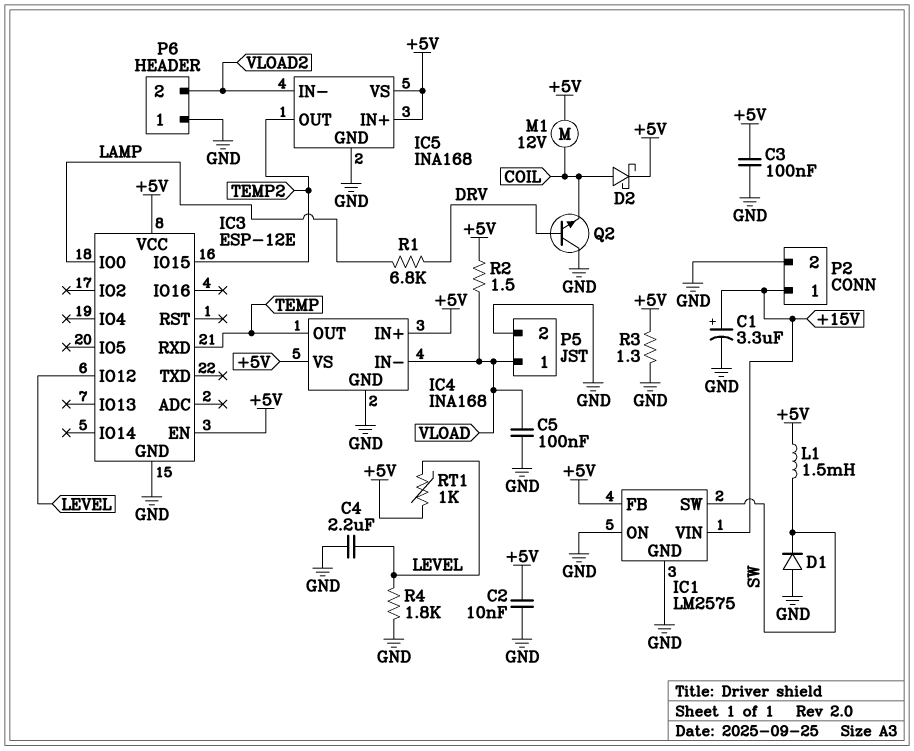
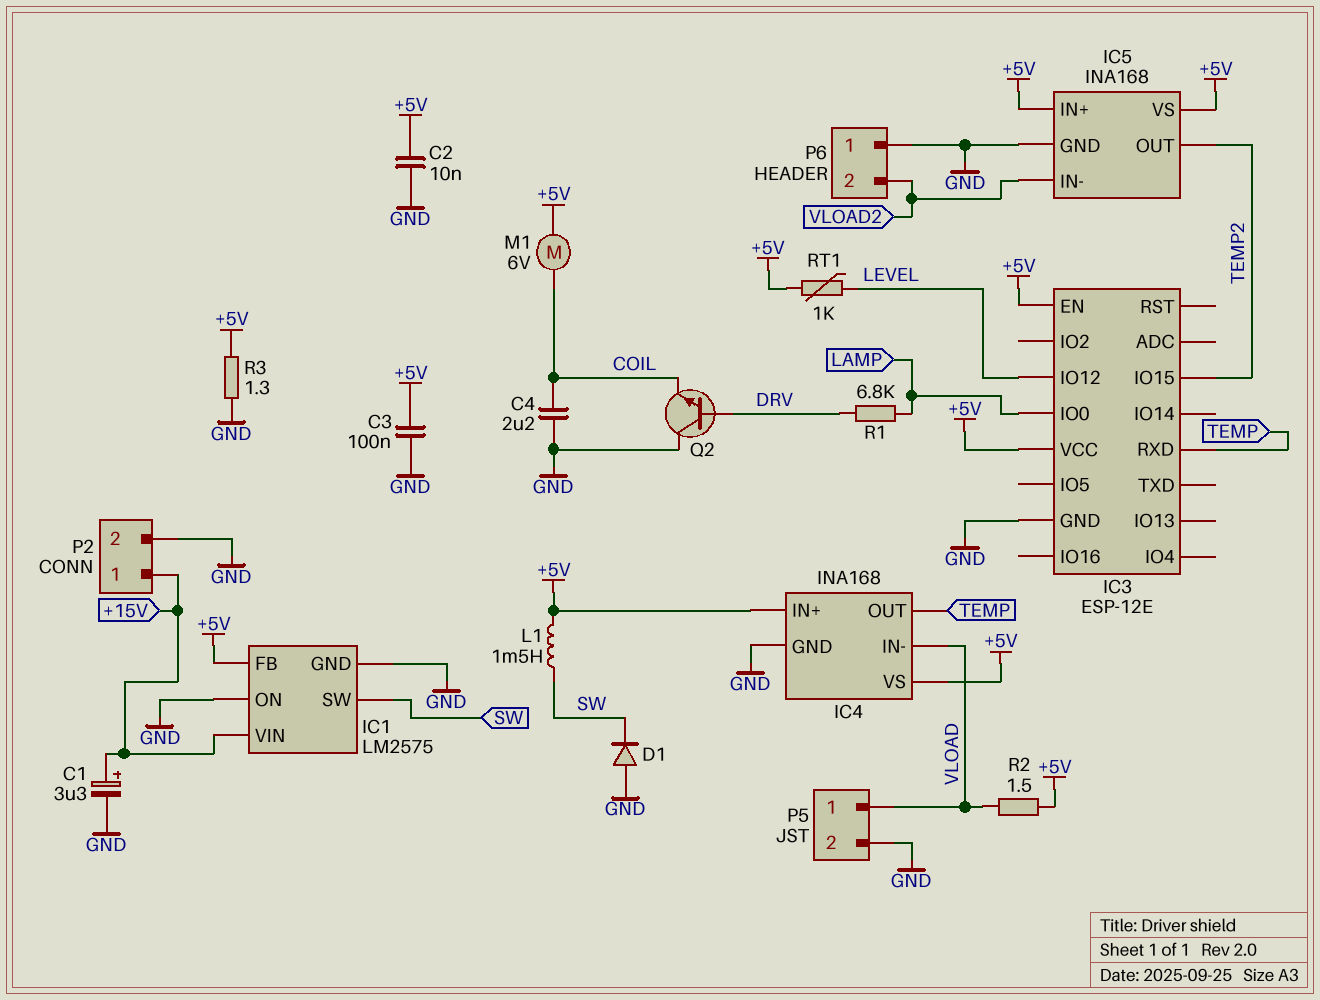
C4: 2.2uF (GND, LEVEL) -> 2.2uF (COIL, GND)
C5: 100nF (GND, VLOAD) -> none
D2: schottky (A COIL, K +5V) -> none
M1: motor 12V (+5V, COIL) -> motor 6V (+5V, COIL)
R4: 1.8k (GND, LEVEL) -> none

